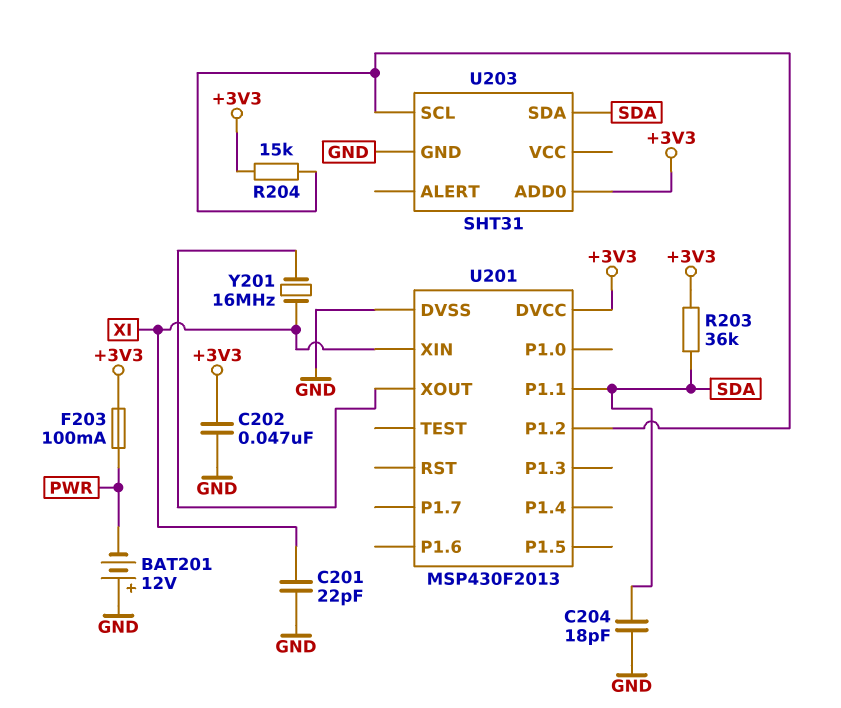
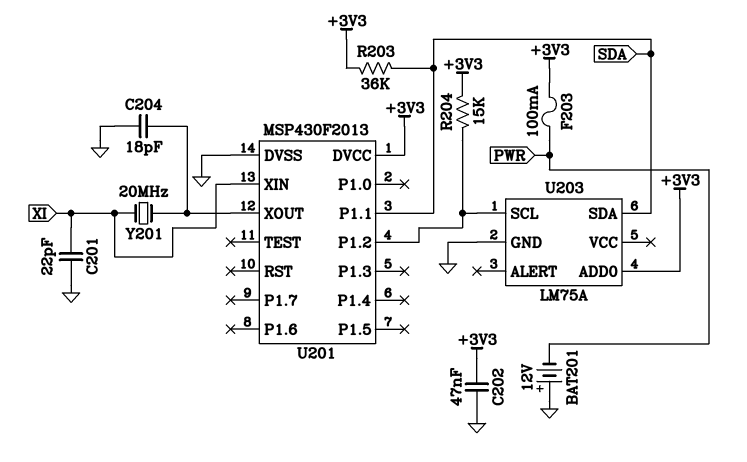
C204: 18pF (GND, SDA) -> 18pF (GND, U201/XOUT)
U203: SHT31 -> LM75A
Y201: 16MHz (U201/XOUT, XI) -> 20MHz (U201/XOUT, XI)

